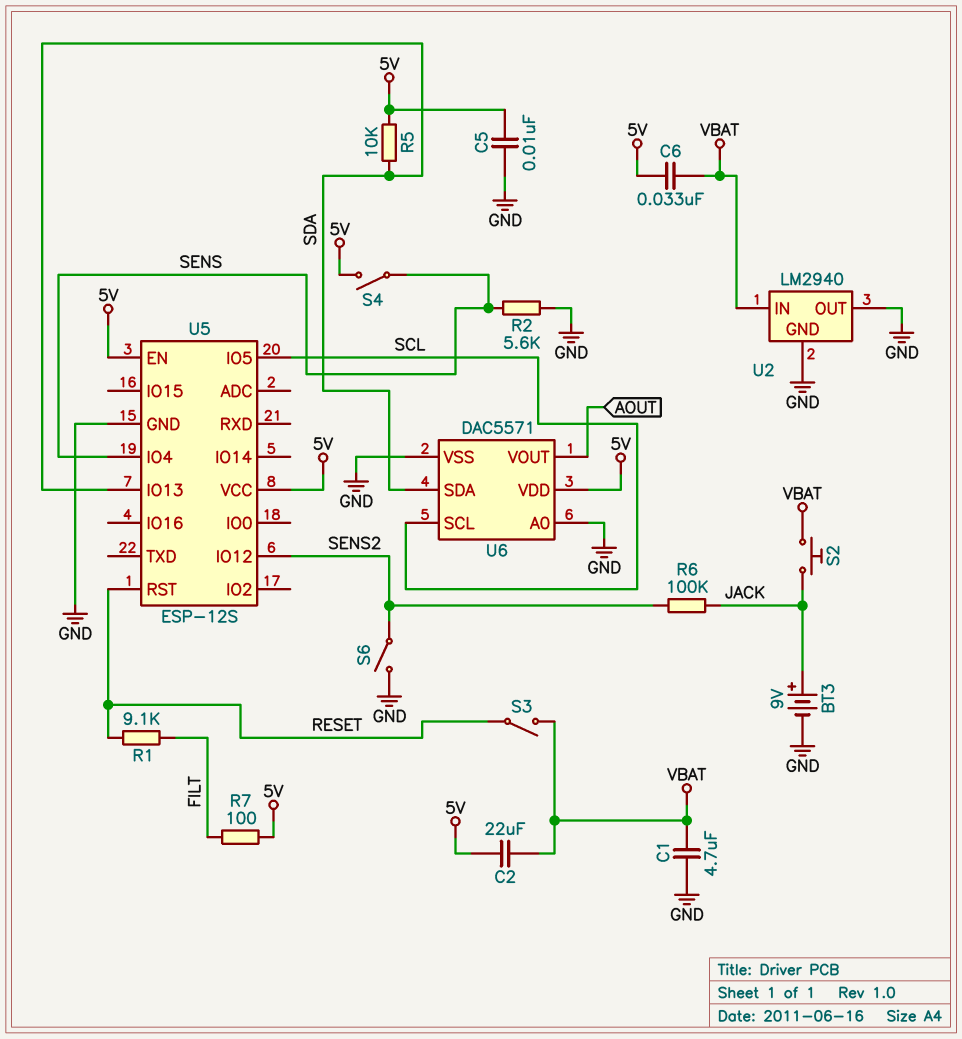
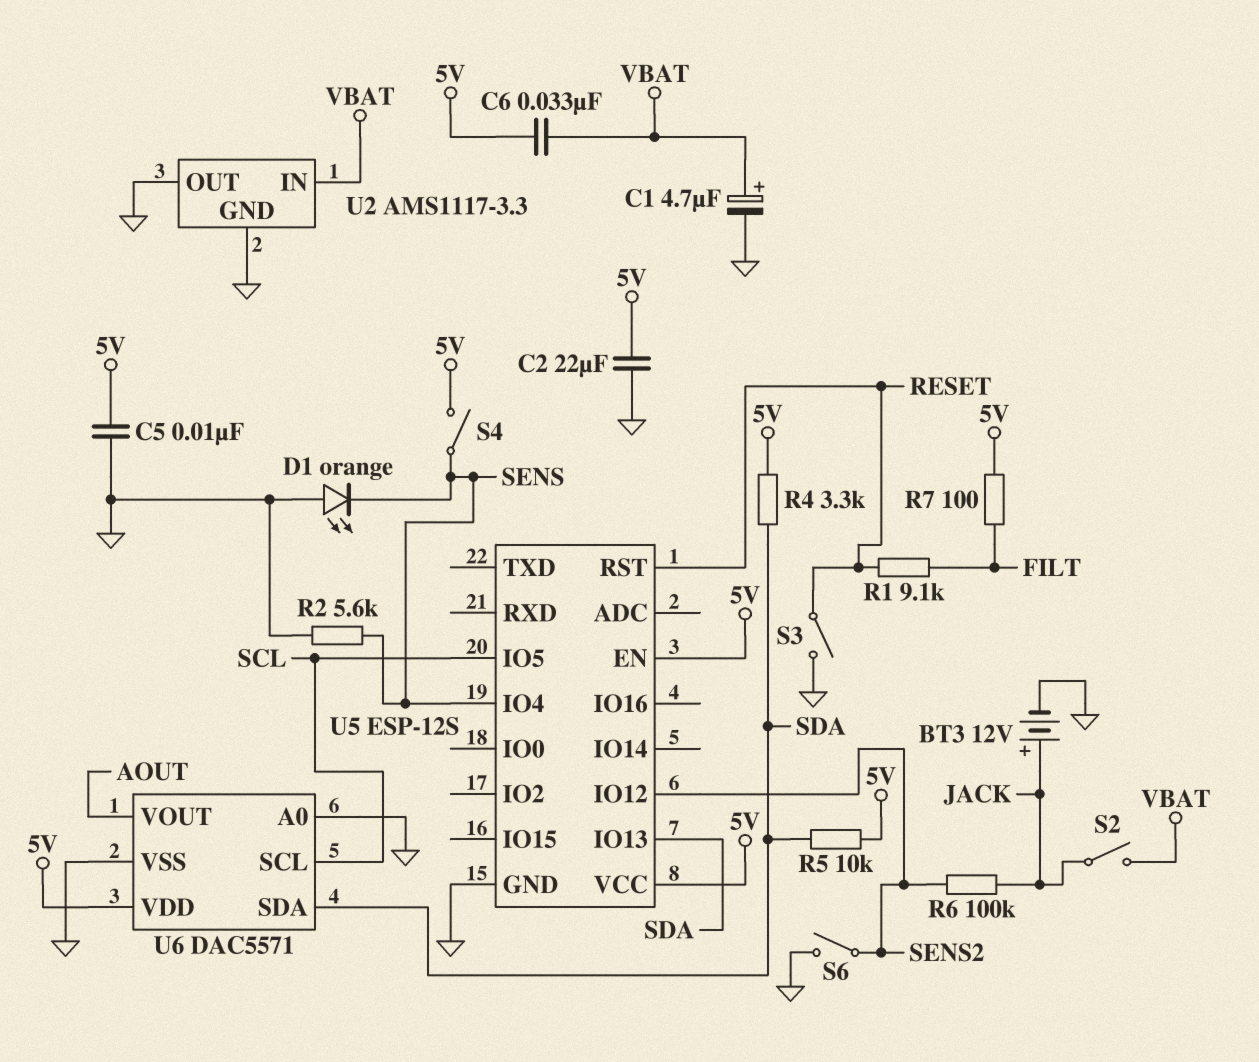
BT3: 9V (plus JACK, minus GND) -> 12V (plus JACK, minus GND)
C1: 4.7uF (GND, VBAT) -> 4.7uF (plus VBAT, minus GND)
C2: 22uF (5V, VBAT) -> 22uF (5V, GND)
D1: none -> LED orange (A GND, K SENS)
R4: none -> 3.3k (5V, SDA)
S2: button (JACK, VBAT) -> switch (JACK, VBAT)
S3: switch (RESET, VBAT) -> switch (GND, RESET)
U2: LM2940 -> AMS1117-3.3

